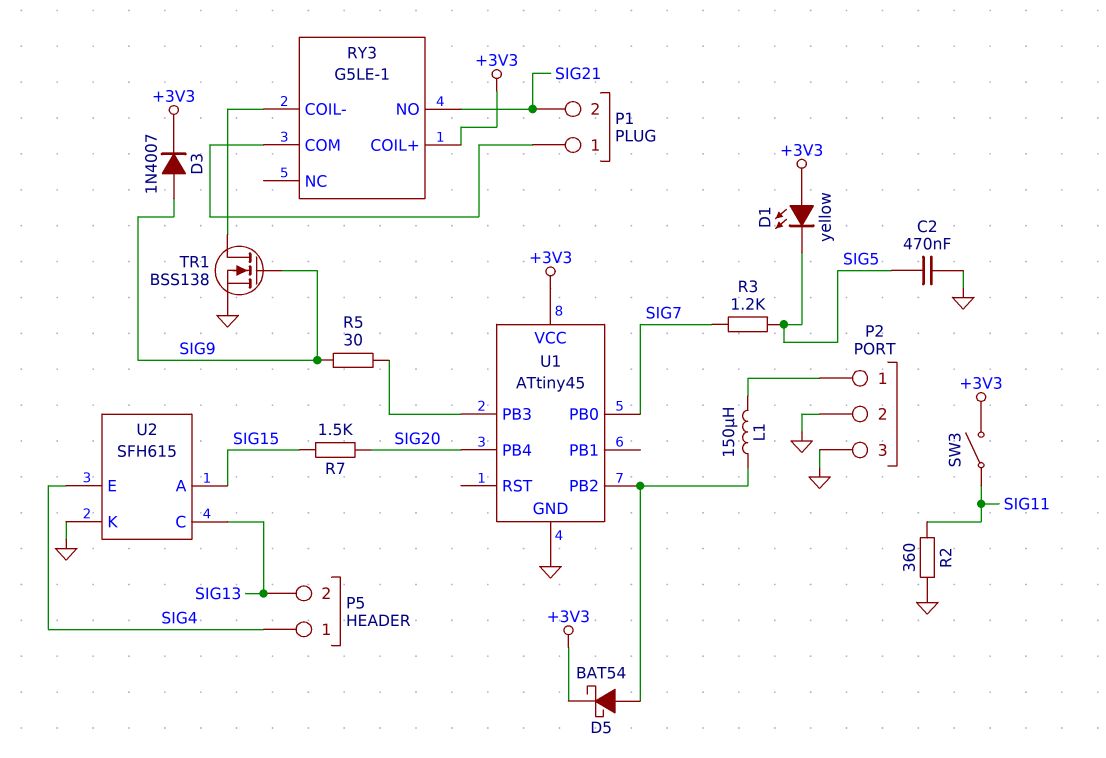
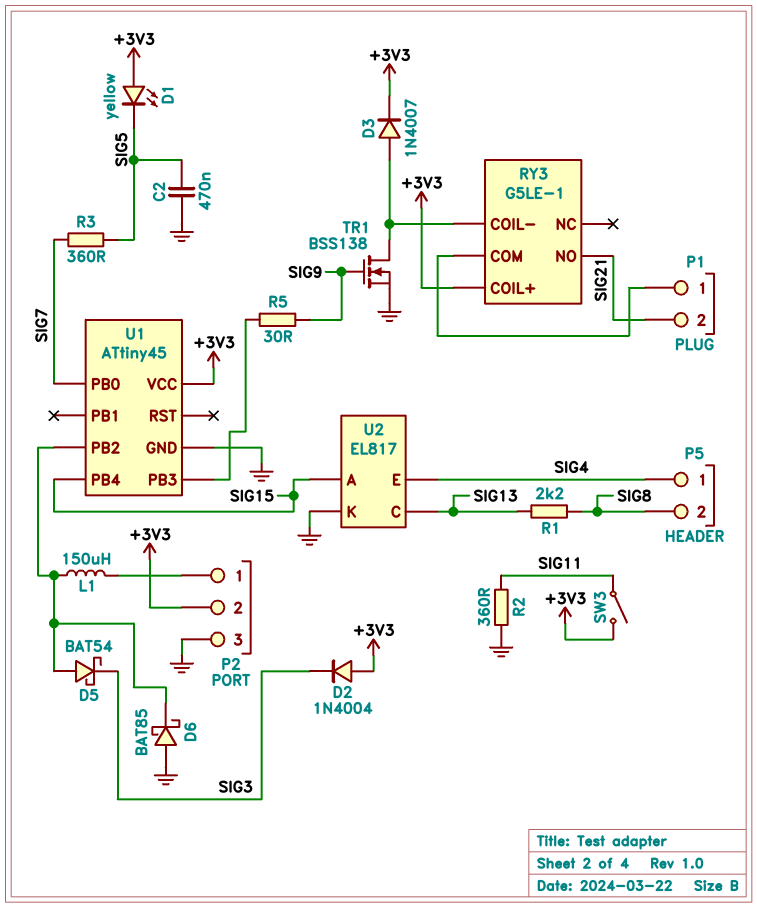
D2: none -> diode 1N4004 (A +3V3, K SIG3)
D3: diode 1N4007 (A SIG9, K +3V3) -> diode 1N4007 (A RY3/COIL-, K +3V3)
D5: schottky BAT54 (A U1/PB2, K +3V3) -> schottky BAT54 (A U1/PB2, K SIG3)
D6: none -> schottky BAT85 (A GND, K U1/PB2)
P2 pin 2: GND -> +3V3
P5 pin 2: SIG13 -> SIG8
R1: none -> 2.2k (SIG8, SIG13)
R3: 1.2k (SIG5, SIG7) -> 360 (SIG5, SIG7)
R7: 1.5k (SIG15, SIG20) -> none
U1 pin PB4: SIG20 -> SIG15
U2: SFH615 -> EL817

